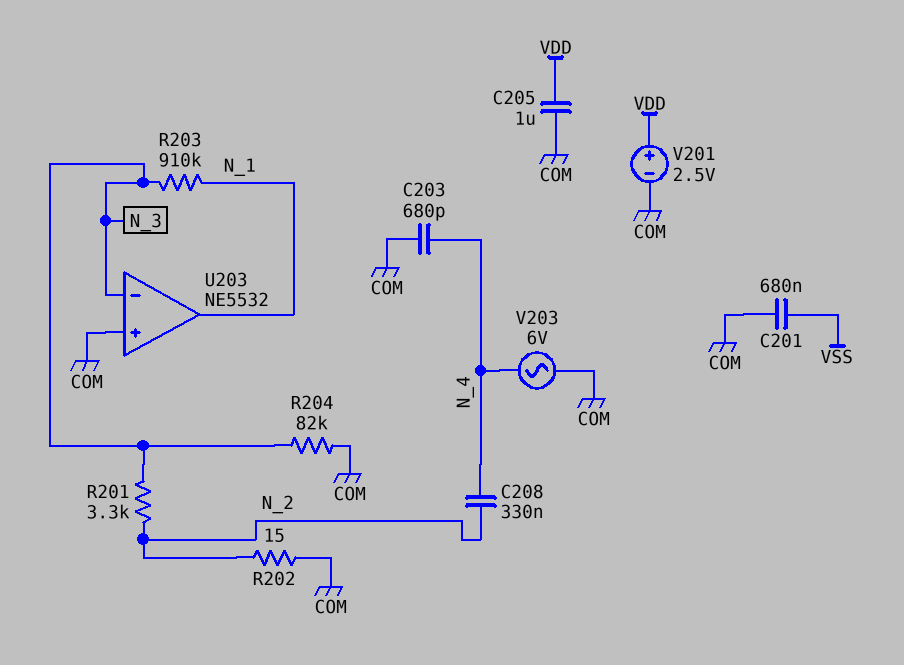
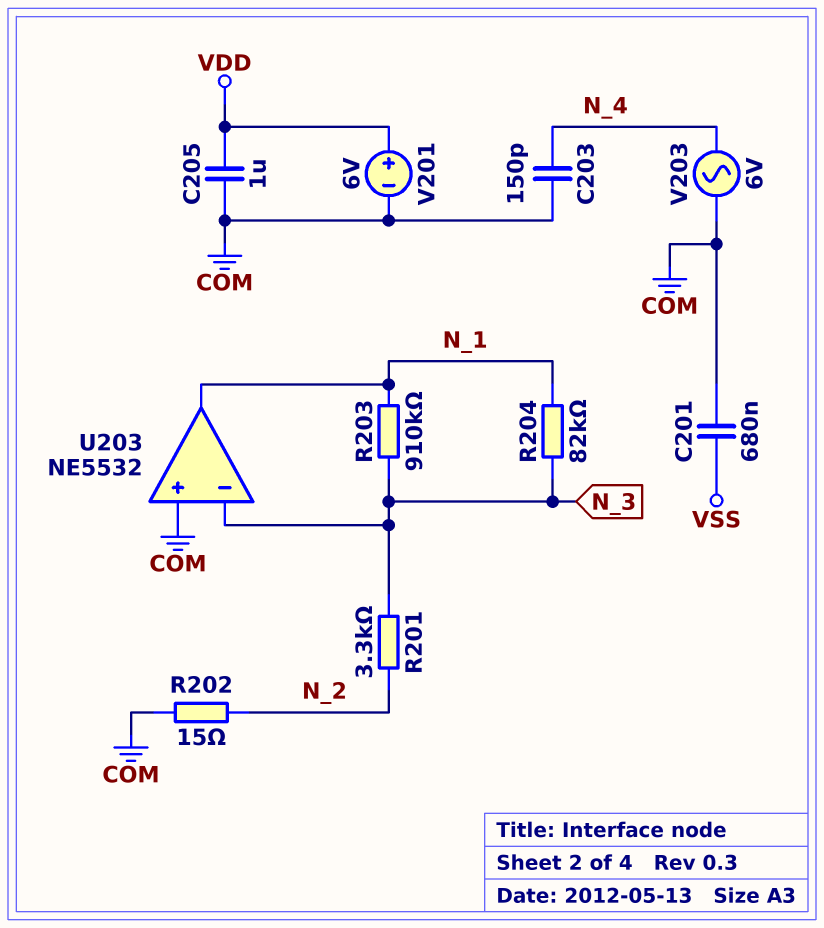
C203: 680pF (COM, N_4) -> 150pF (COM, N_4)
C208: 330nF (N_2, N_4) -> none
R204: 82k (COM, N_3) -> 82k (N_1, N_3)
V201: 2.5V (plus VDD, minus COM) -> 6V (plus VDD, minus COM)

